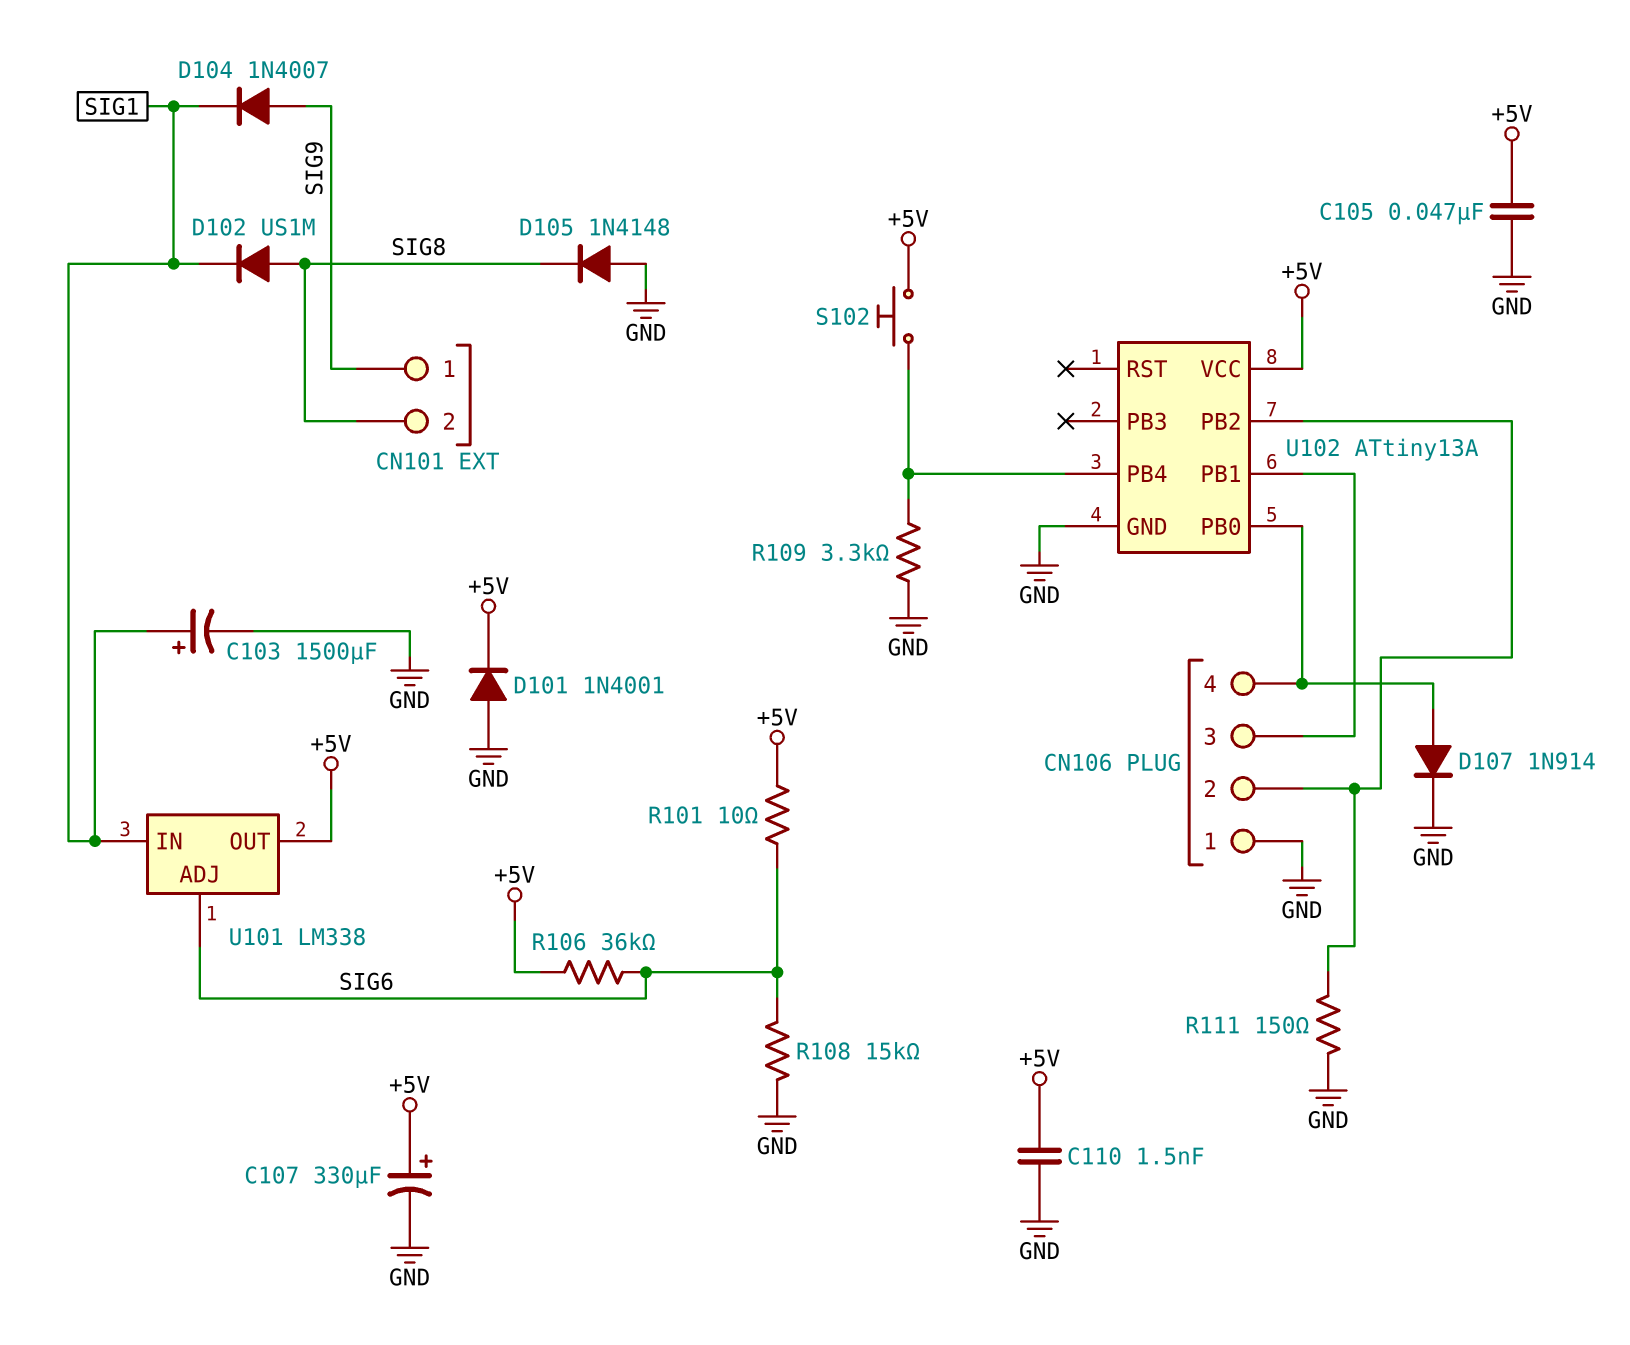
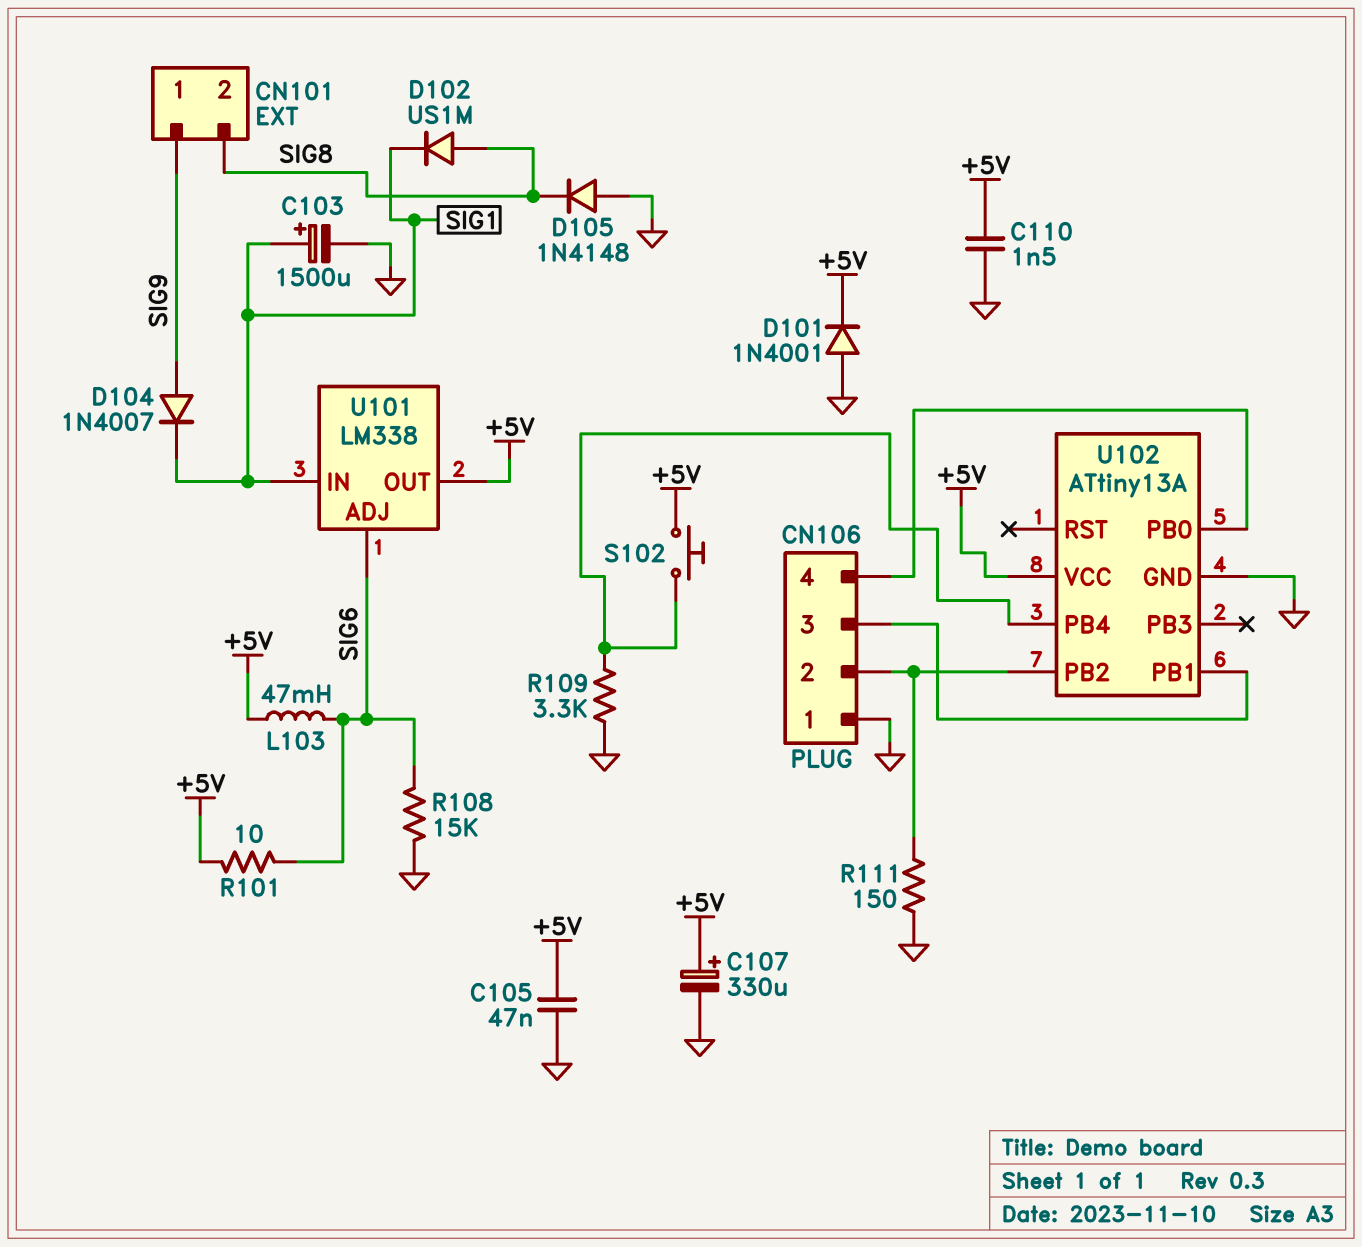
D107: diode 1N914 (A CN106/4, K GND) -> none
L103: none -> 47mH (+5V, SIG6)
R106: 36k (+5V, SIG6) -> none

